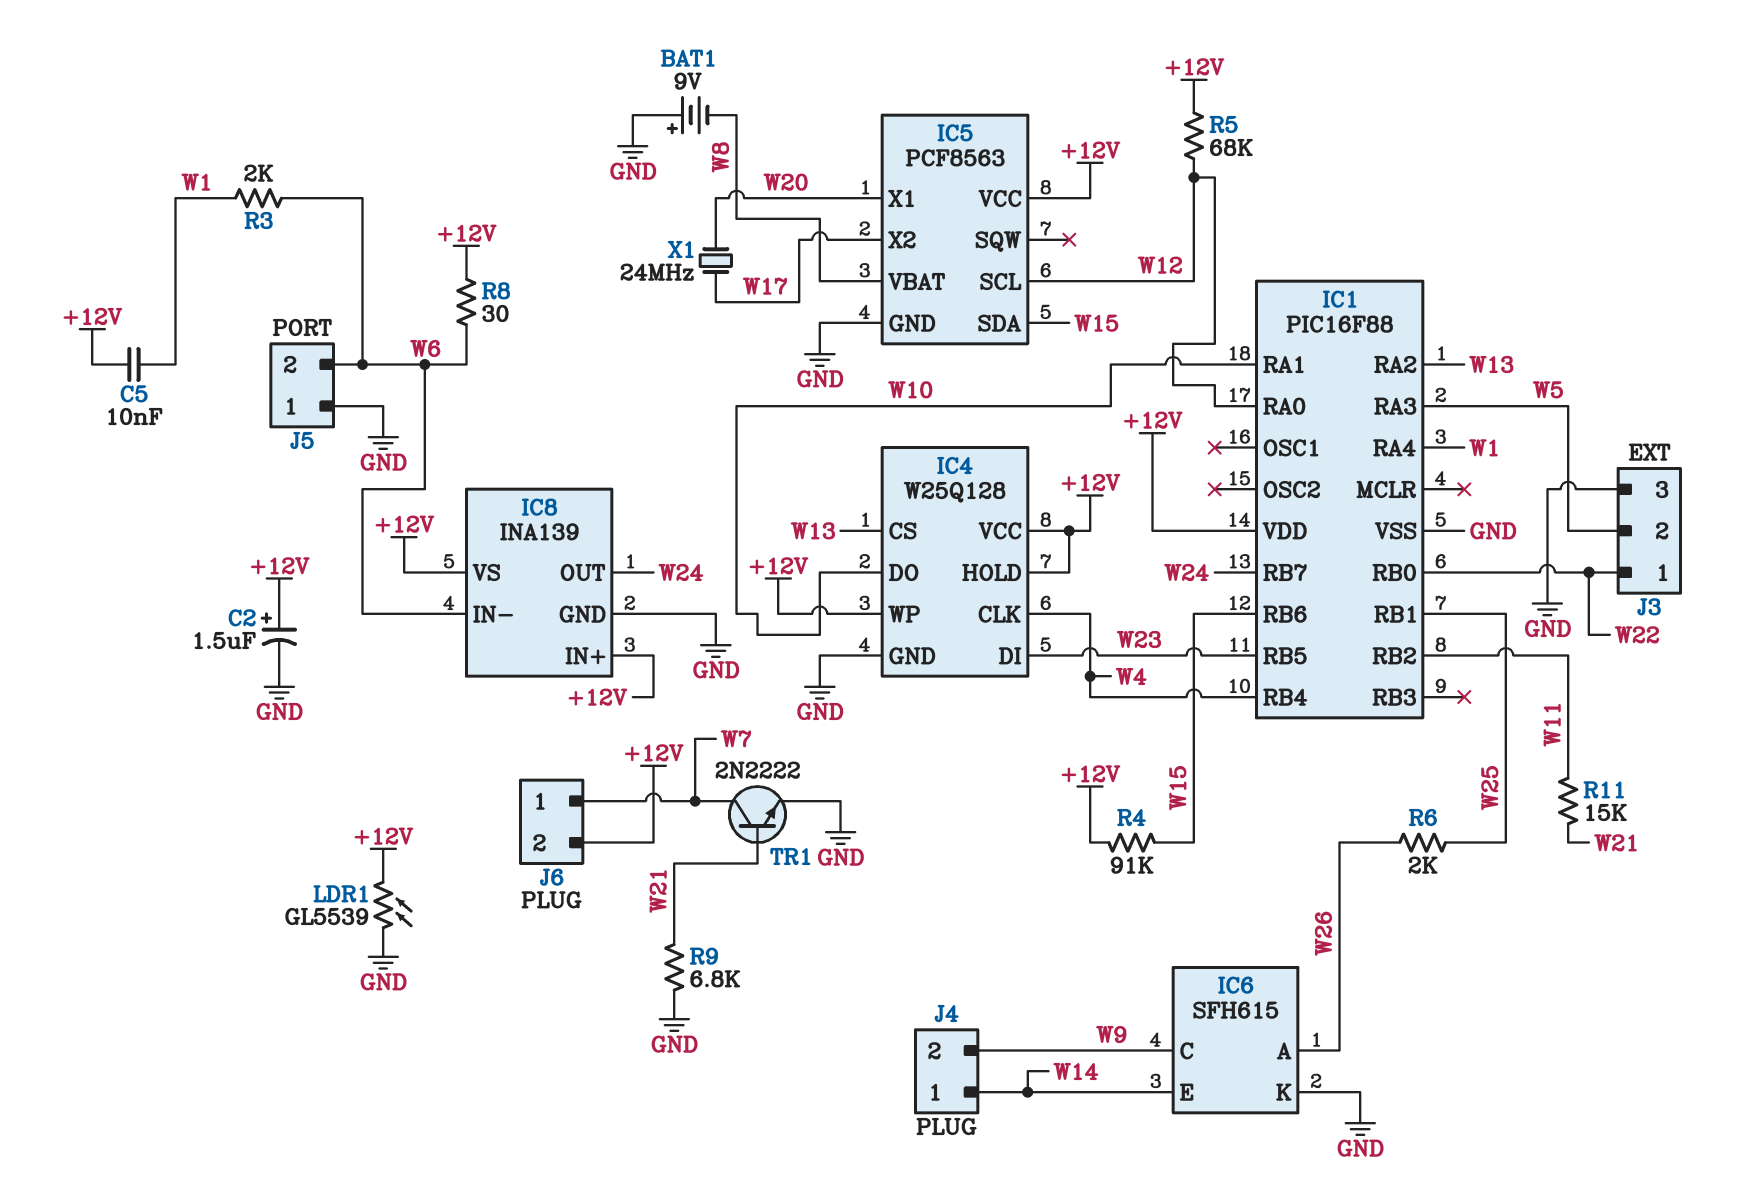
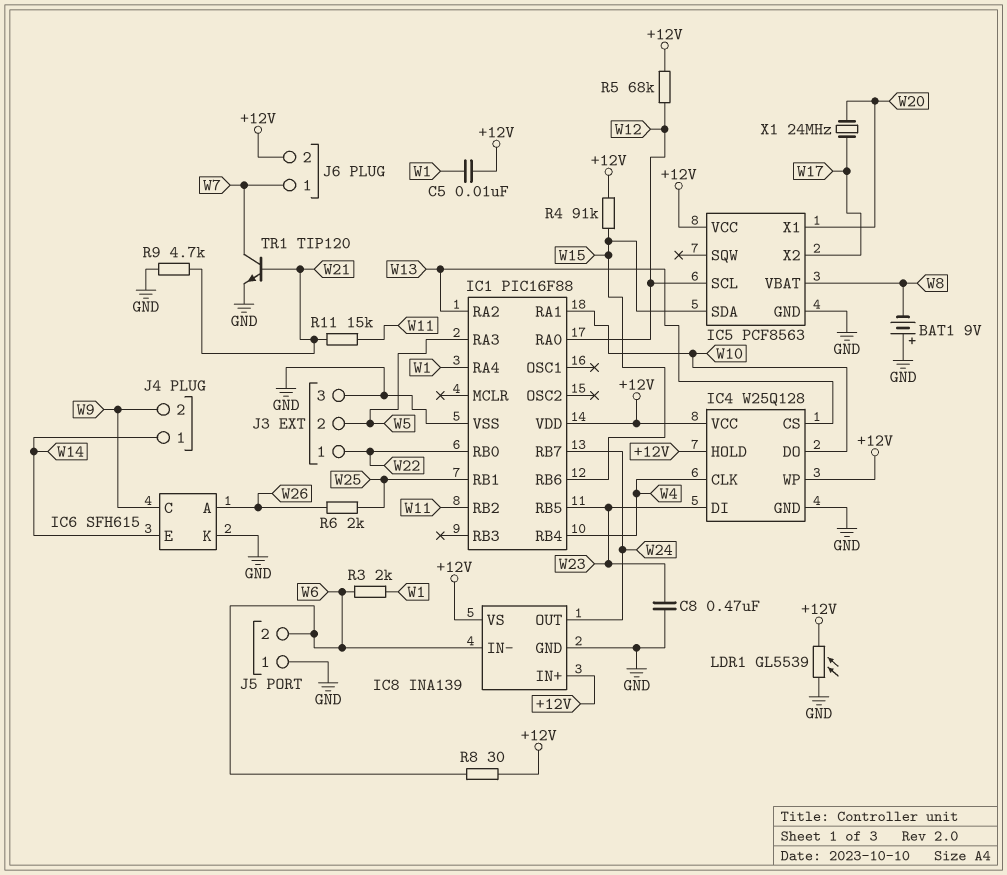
C2: 1.5uF (plus +12V, minus GND) -> none
C8: none -> 470nF (GND, W23)
R9: 6.8k (GND, W21) -> 4.7k (GND, W21)
TR1: NPN 2N2222 (B W21, C W7, E GND) -> NPN TIP120 (B W21, C W7, E GND)

